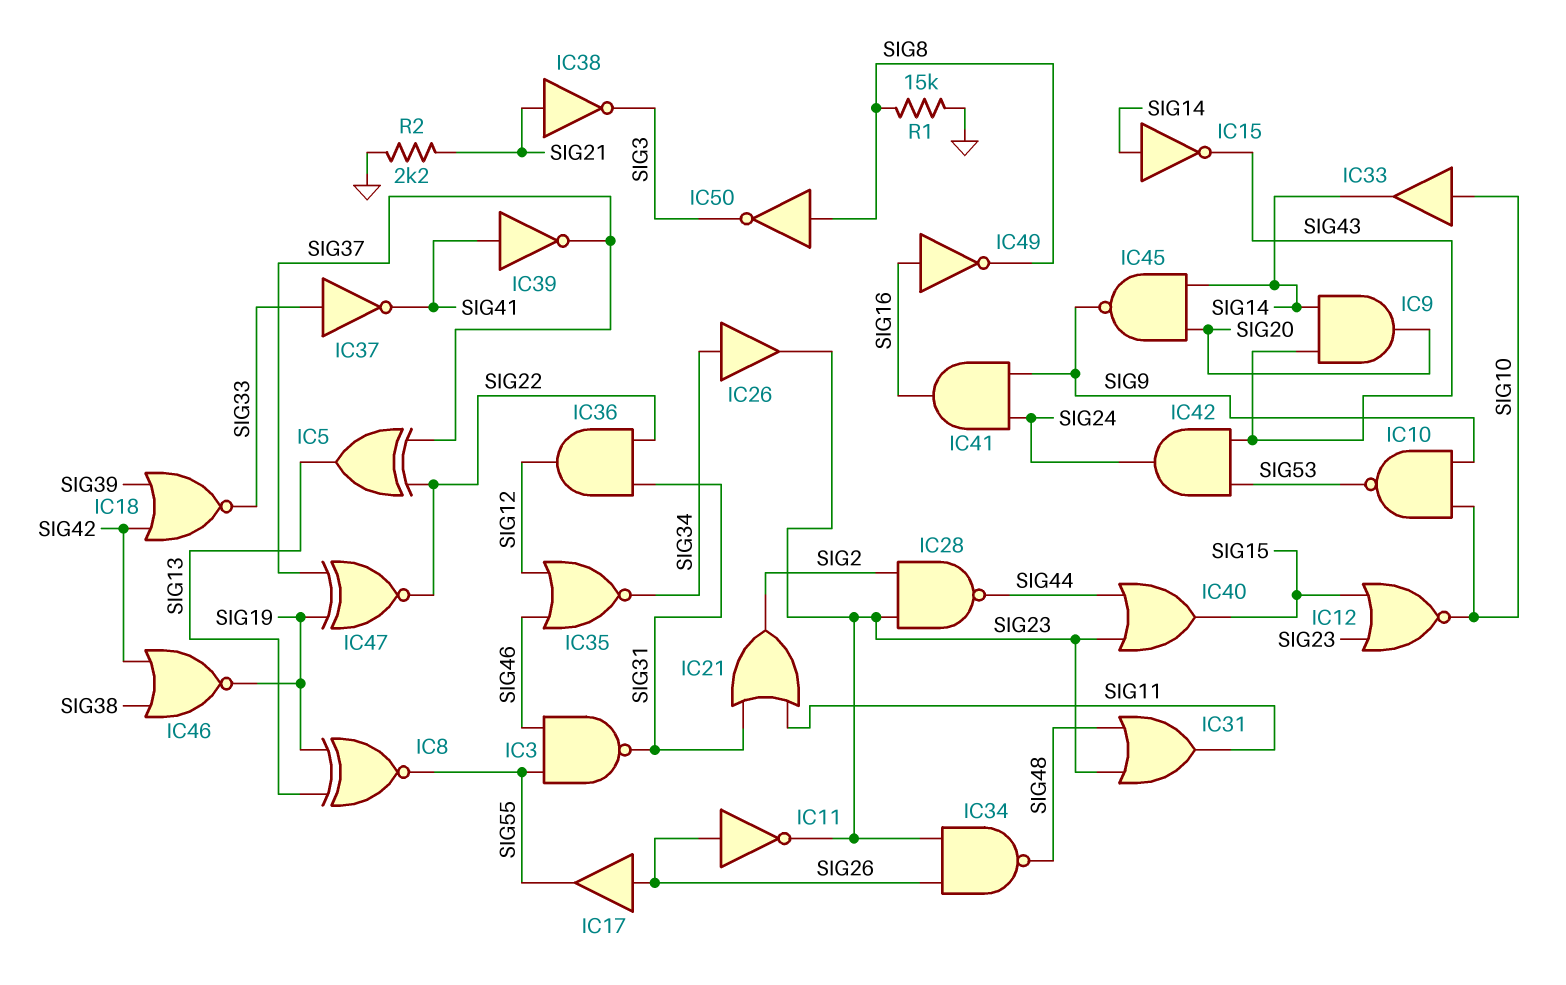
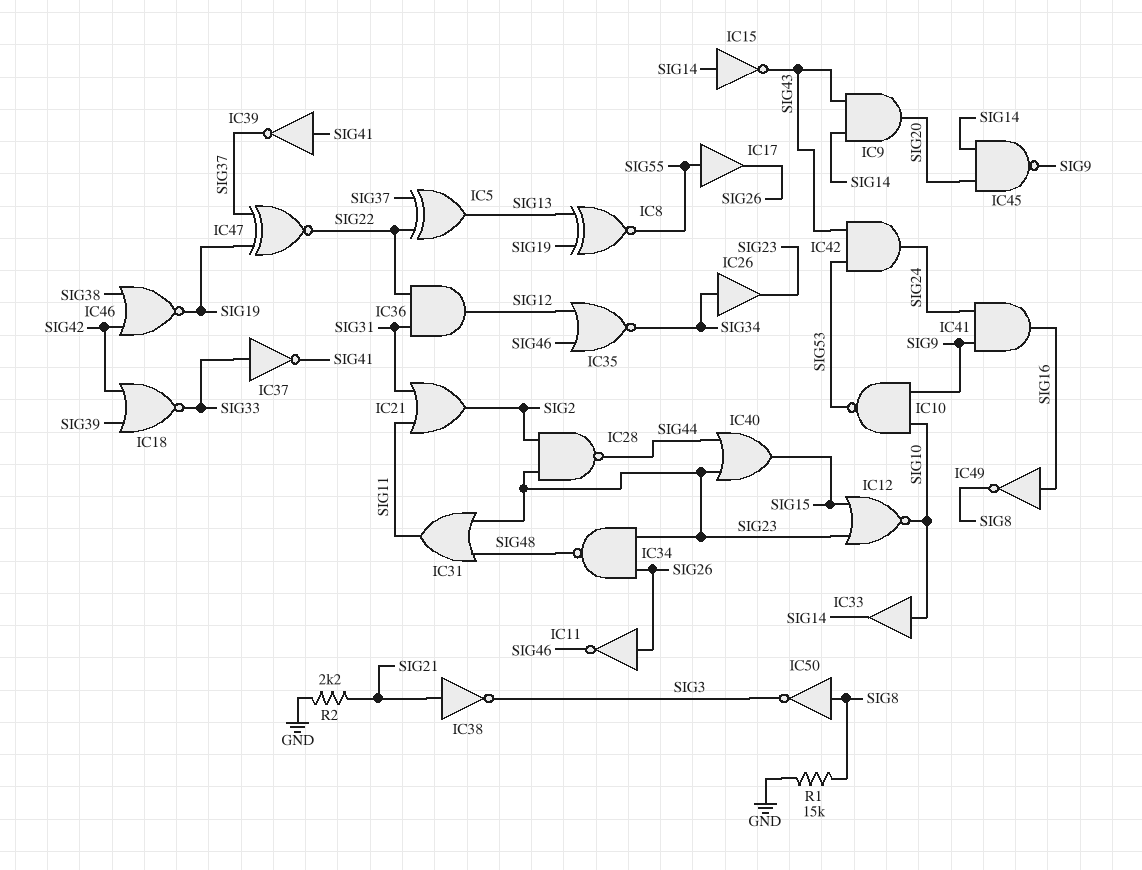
IC3: NAND (in SIG46, in SIG55, out SIG31) -> none
IC11: NOT (in SIG26, out SIG23) -> NOT (in SIG26, out SIG46)
IC17: buffer (in SIG26, out SIG55) -> buffer (in SIG55, out SIG26)

